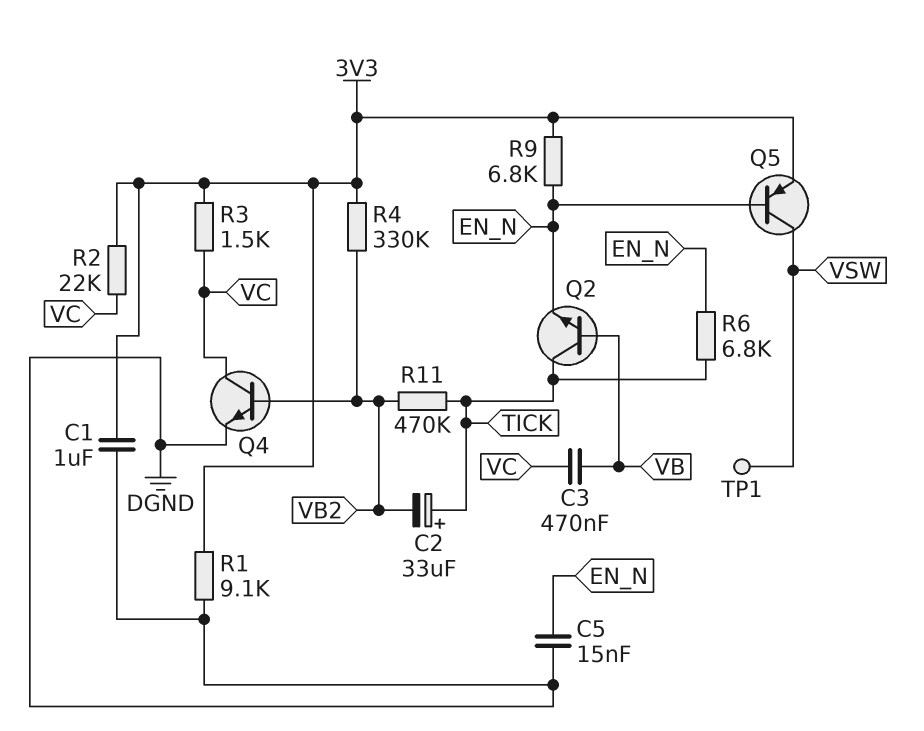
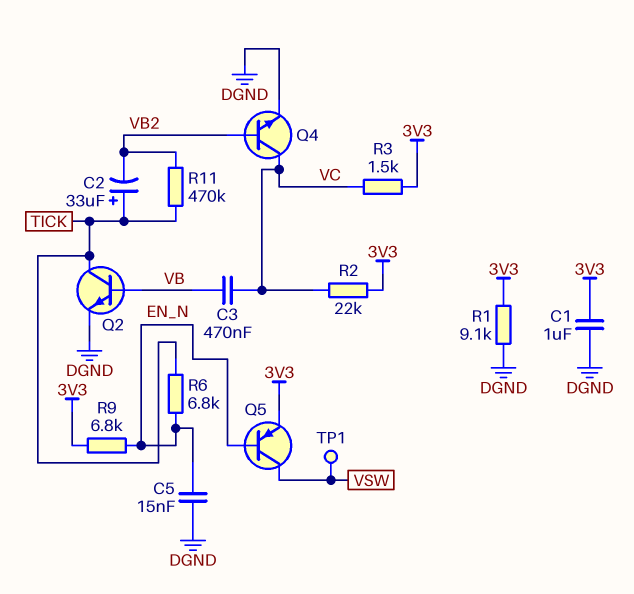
Q2: NPN (B VB, C TICK, E EN_N) -> NPN (B VB, C TICK, E DGND)
R4: 330k (3V3, VB2) -> none

